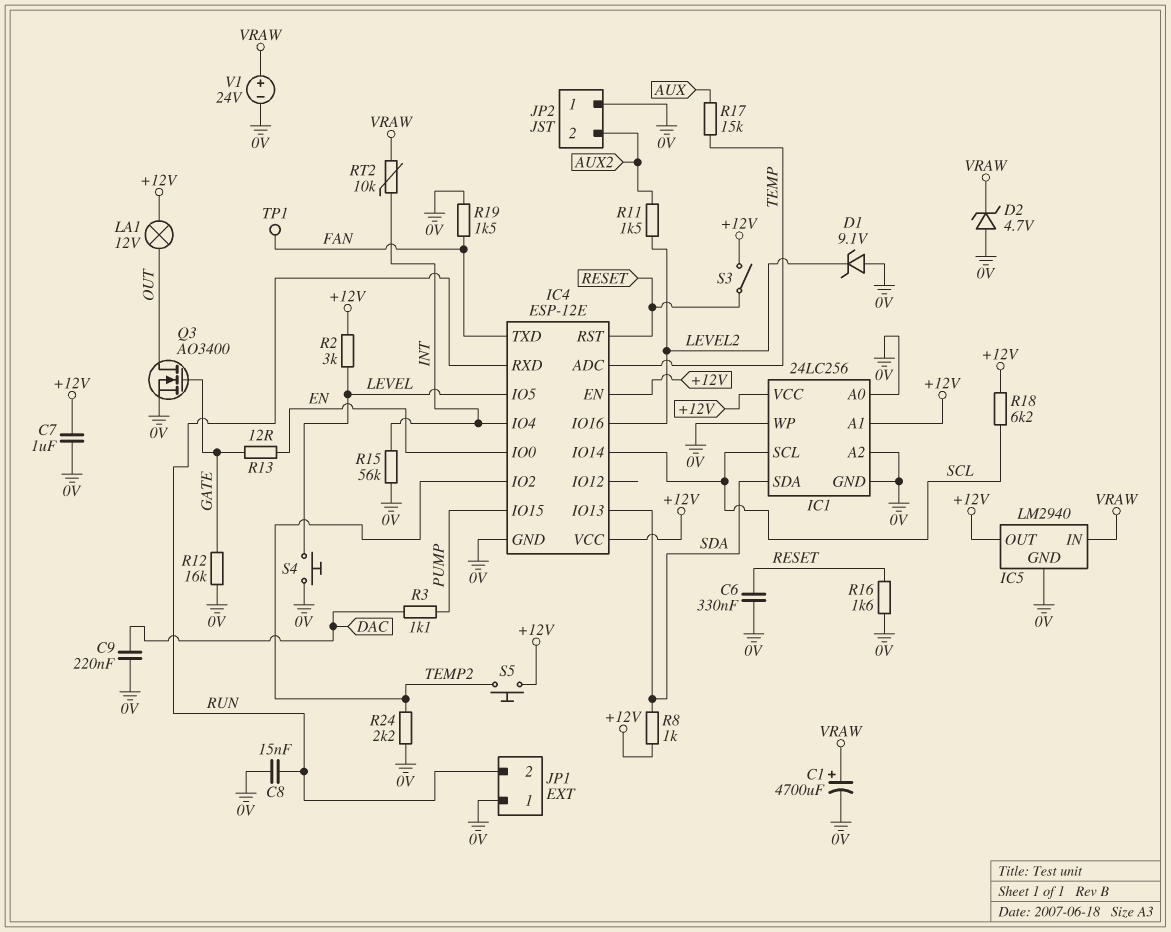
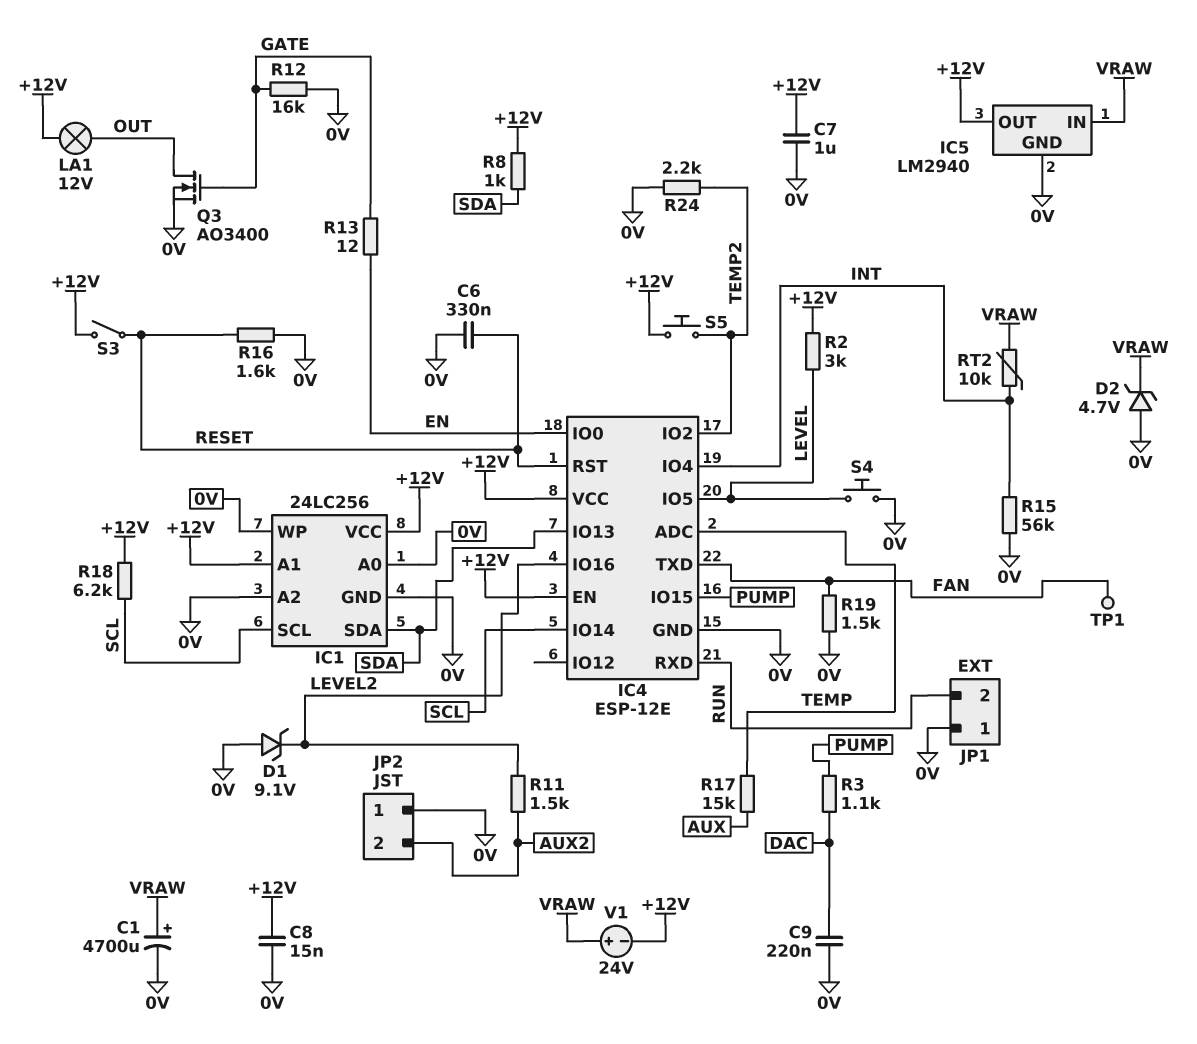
C8: 15nF (0V, RUN) -> 15nF (+12V, 0V)
V1: 24V (plus VRAW, minus 0V) -> 24V (plus VRAW, minus +12V)

